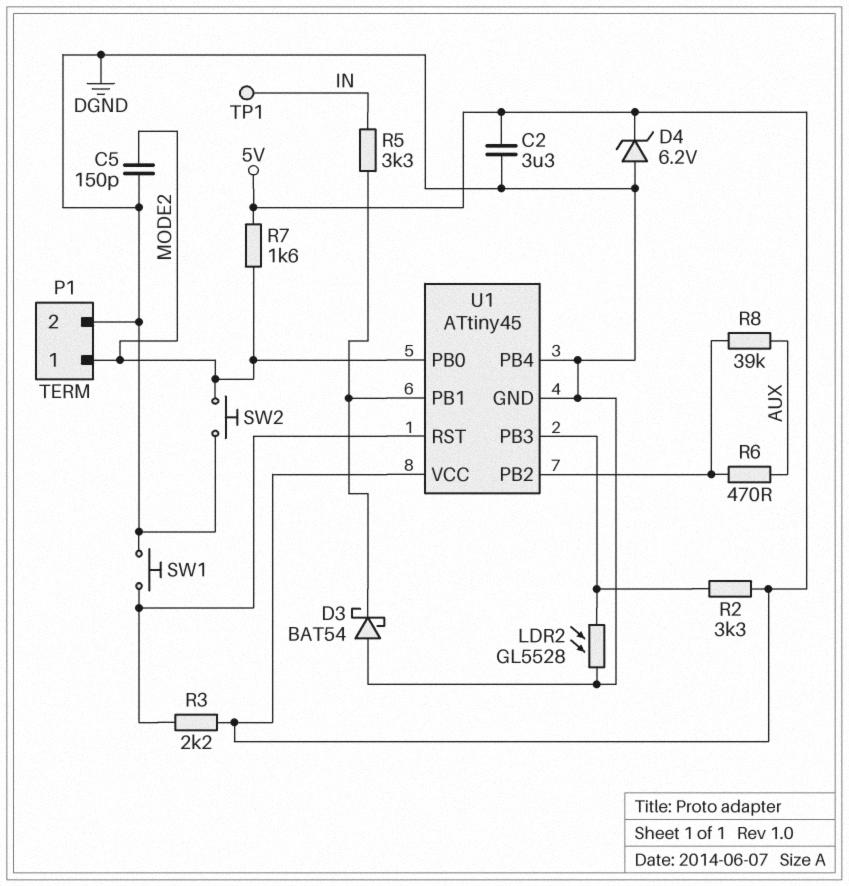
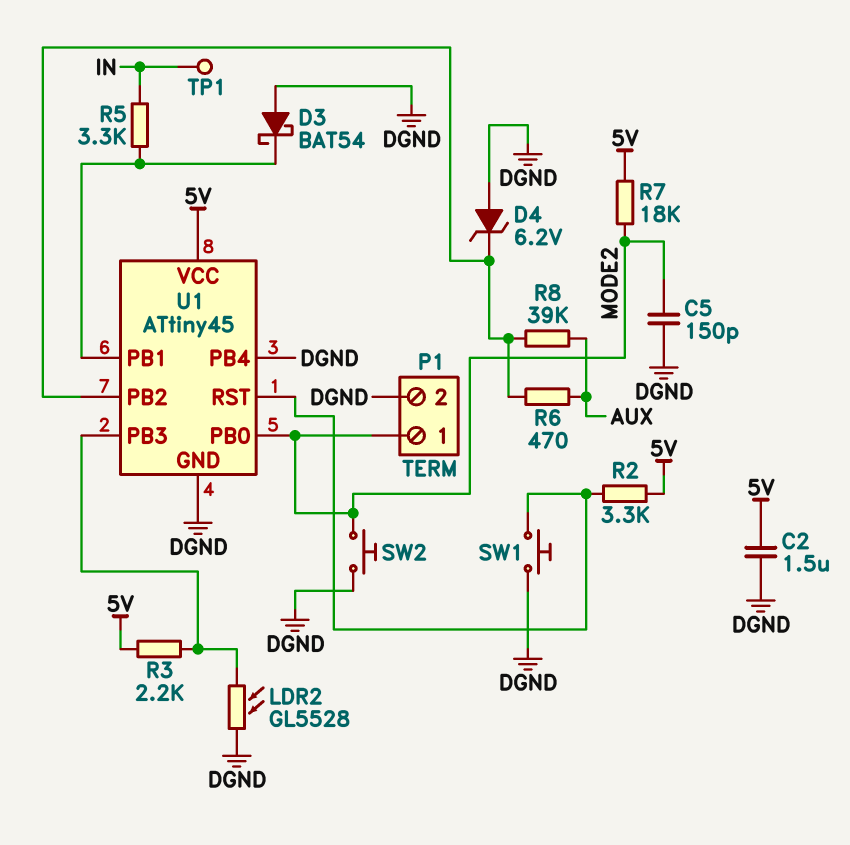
C2: 3.3uF (5V, DGND) -> 1.5uF (5V, DGND)
D4: zener 6.2V (A DGND, K 5V) -> zener 6.2V (A DGND, K U1/PB2)
R2: 3.3k (5V, U1/PB3) -> 3.3k (5V, U1/RST)
R3: 2.2k (5V, U1/RST) -> 2.2k (5V, U1/PB3)
R7: 1.6k (5V, MODE2) -> 18k (5V, MODE2)

